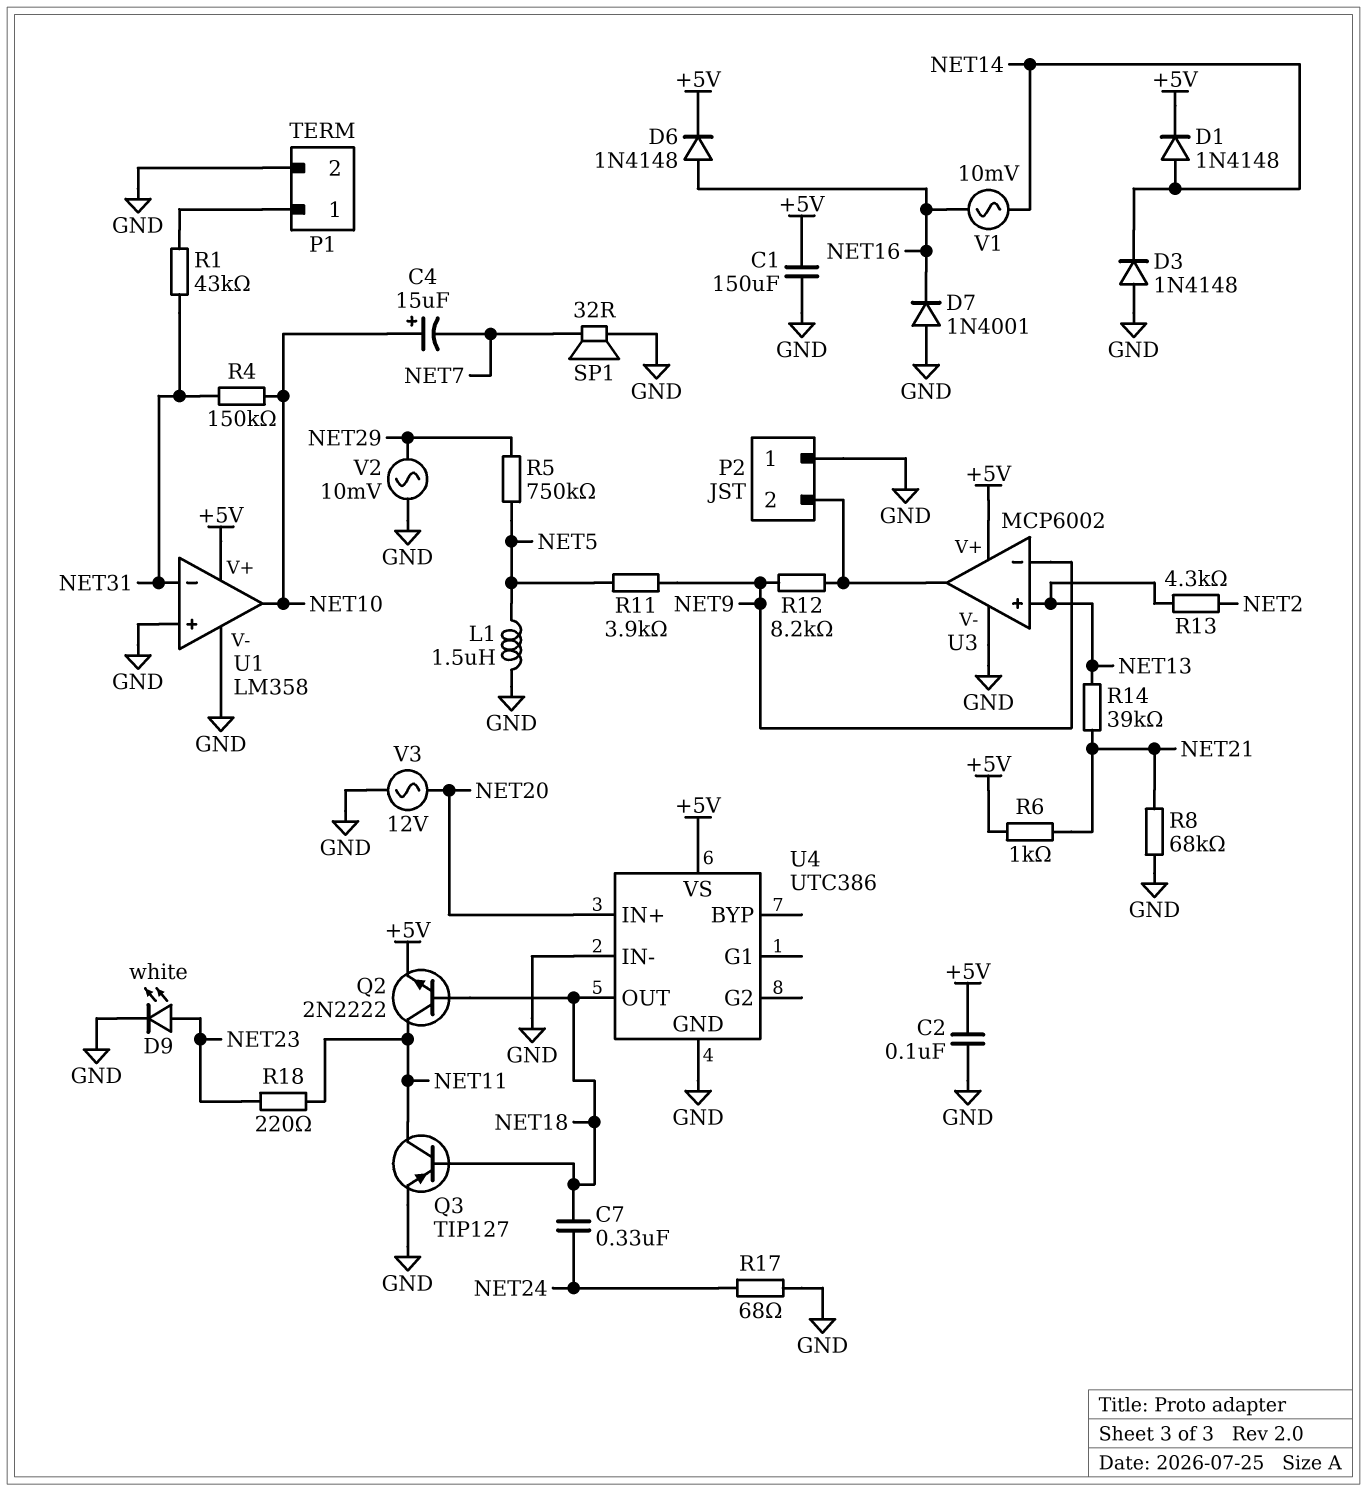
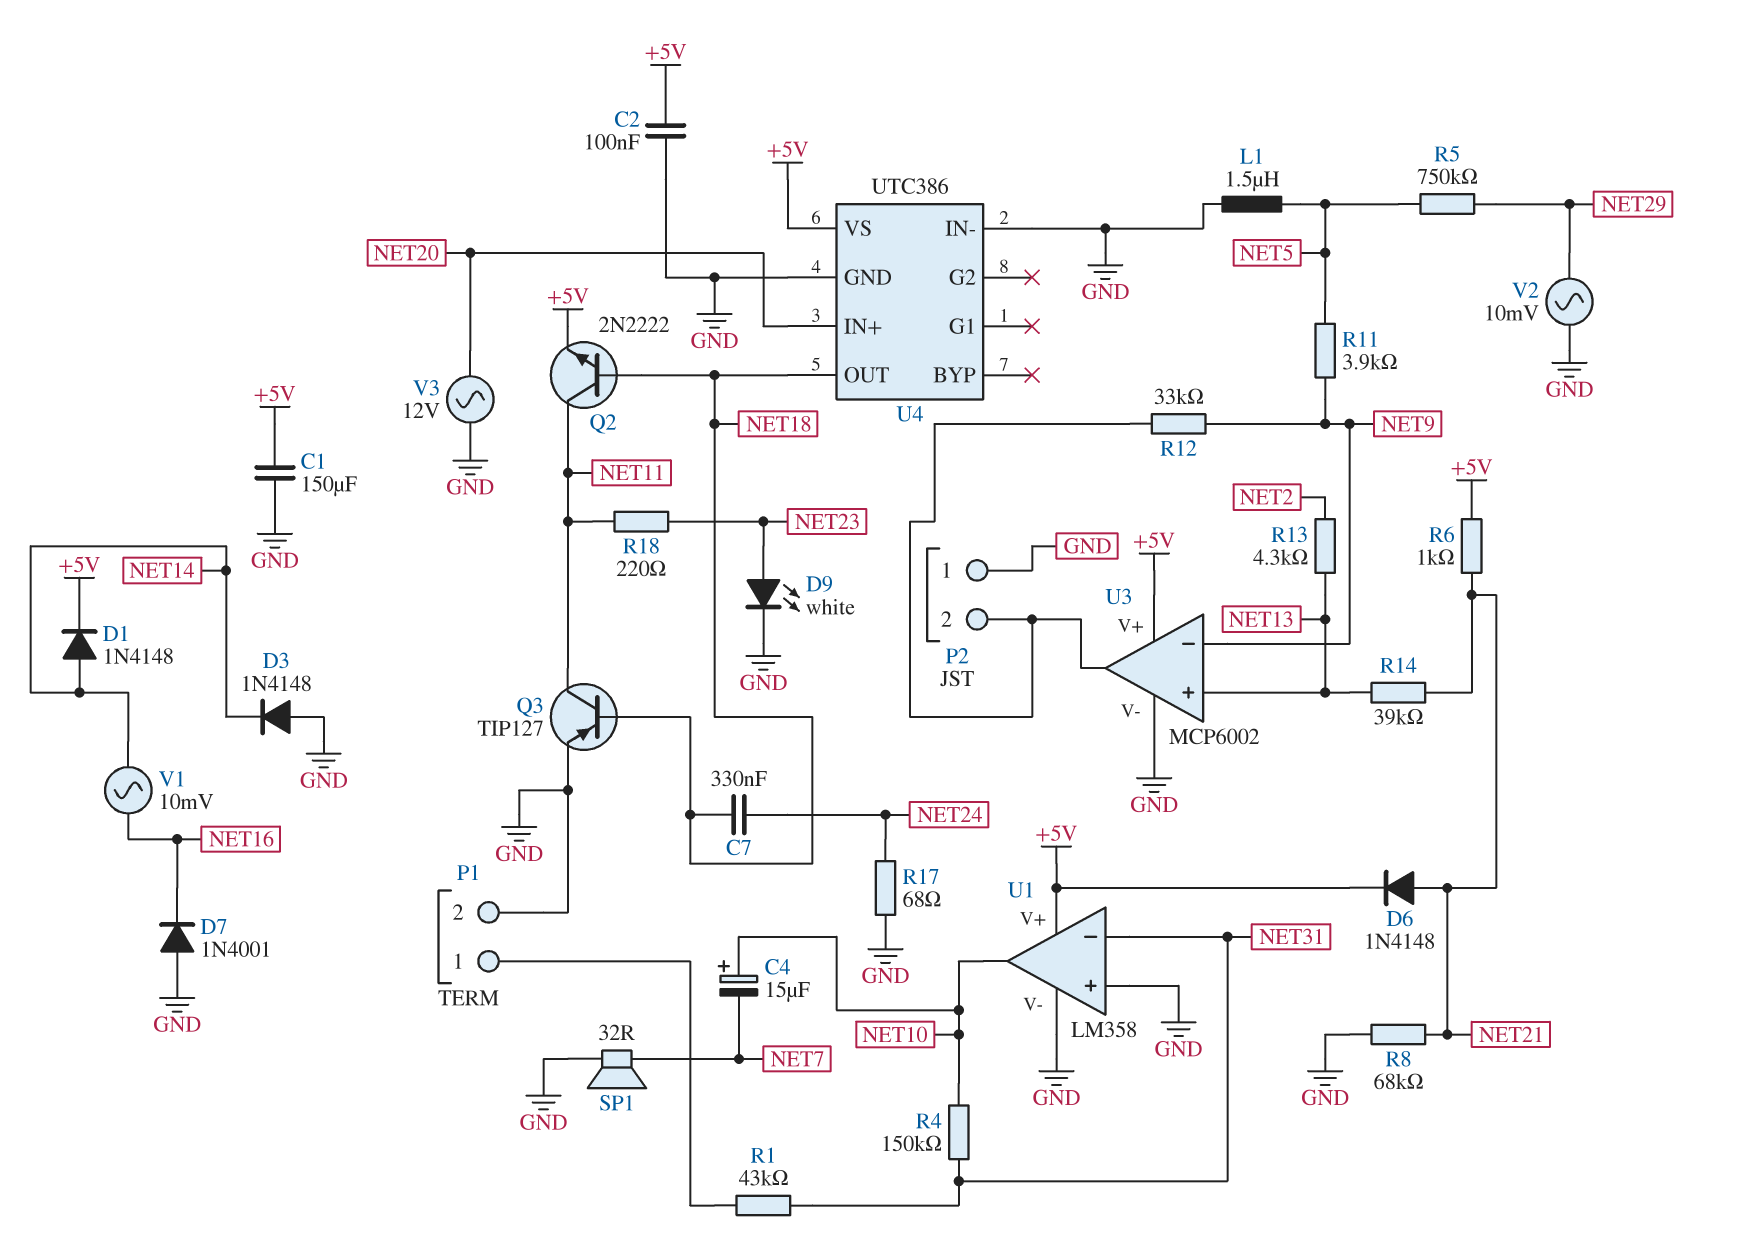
D6: diode 1N4148 (A NET16, K +5V) -> diode 1N4148 (A NET21, K +5V)
R12: 8.2k (NET9, P2/2) -> 33k (NET9, P2/2)

